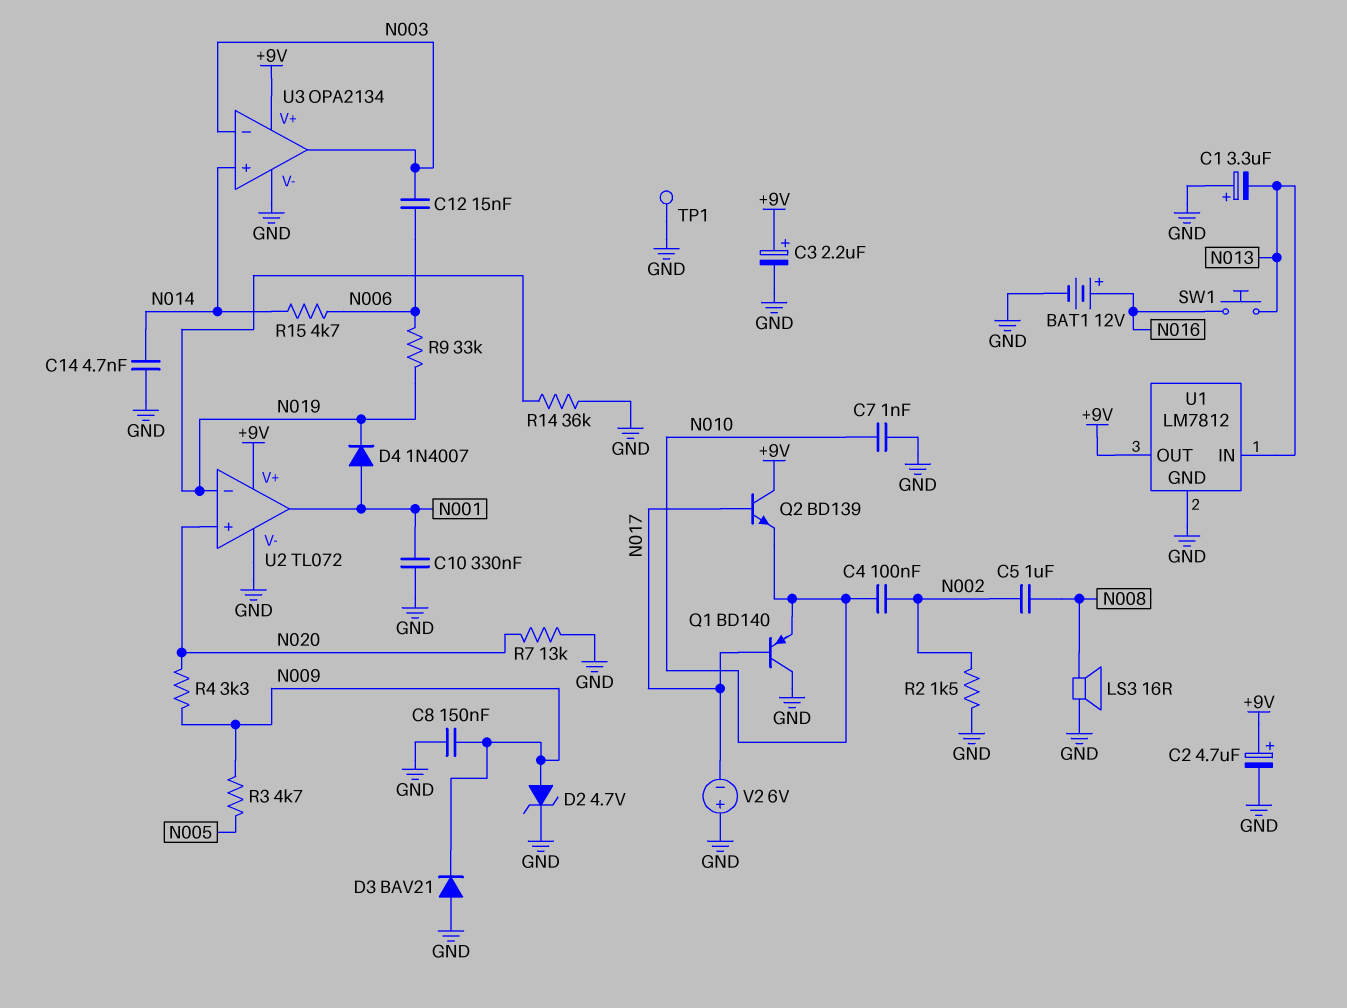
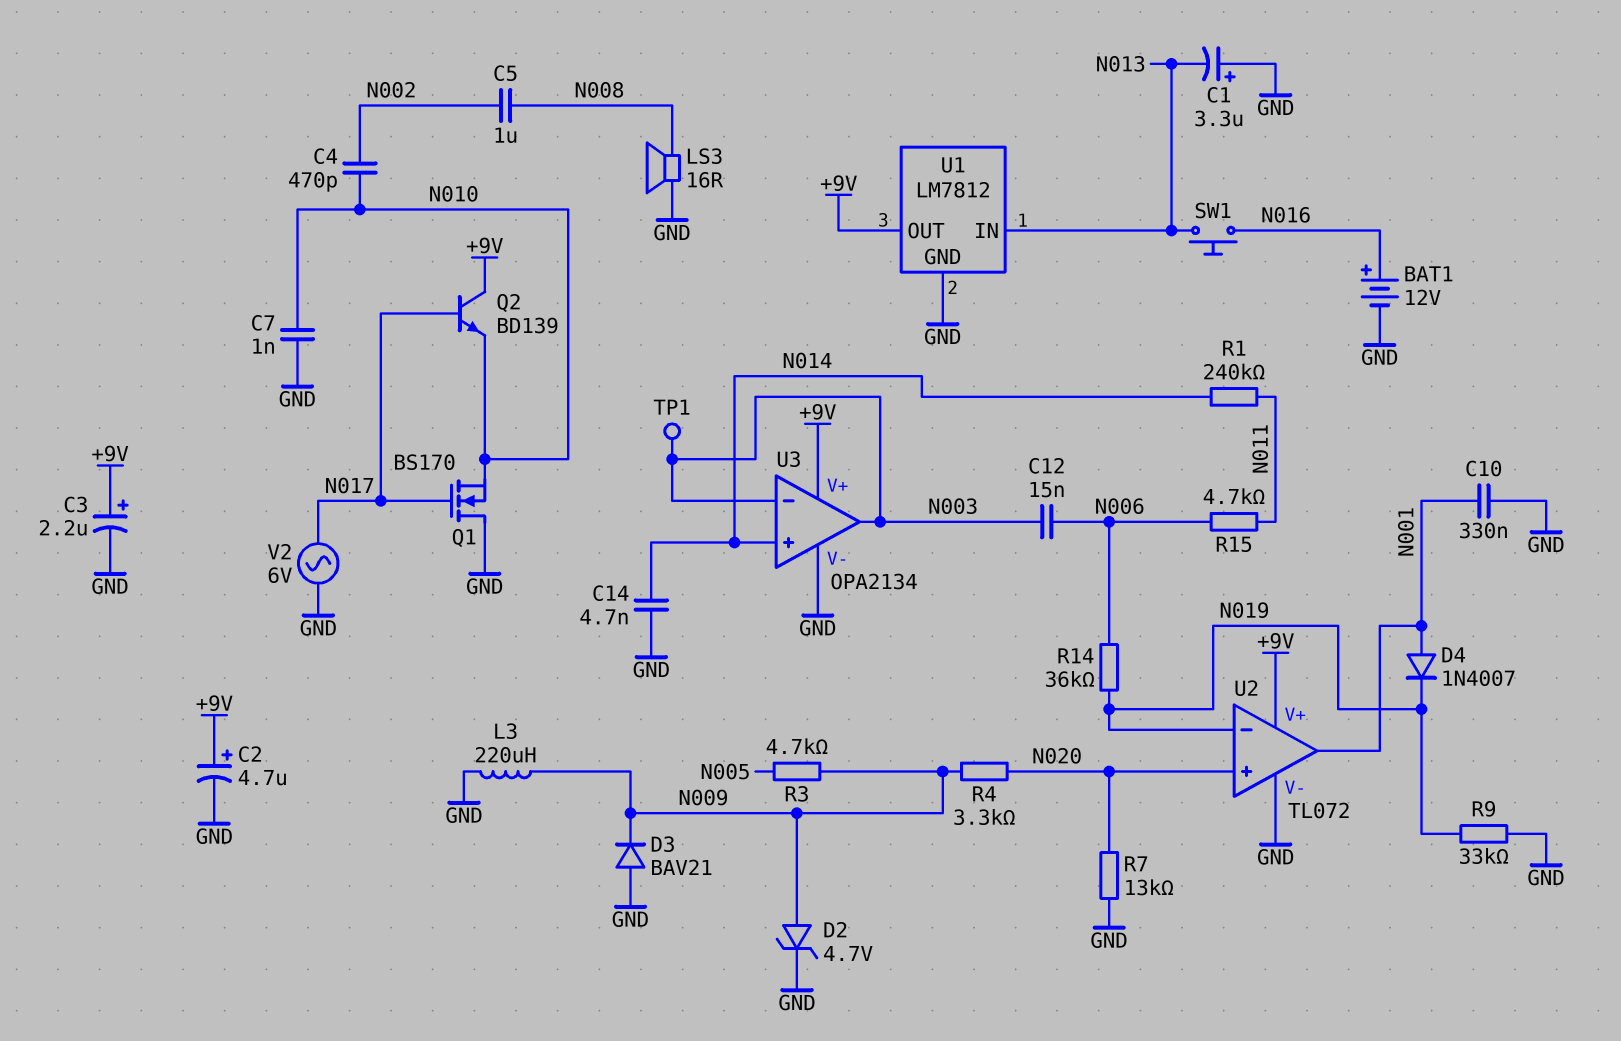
C4: 100nF (N002, N010) -> 470pF (N002, N010)
C8: 150nF (GND, N009) -> none
L3: none -> 220uH (GND, N009)
Q1: PNP BD140 (B N017, C GND, E N010) -> NMOS BS170 (G N017, D GND, S N010)
R1: none -> 240k (N011, N014)
R2: 1.5k (GND, N002) -> none
R9: 33k (N006, N019) -> 33k (GND, N019)
R14: 36k (GND, N019) -> 36k (N006, N019)
R15: 4.7k (N006, N014) -> 4.7k (N006, N011)
TP1: test point (GND) -> test point (N003)
V2: 6V (plus GND, minus N017) -> AC 6V (GND, N017)

